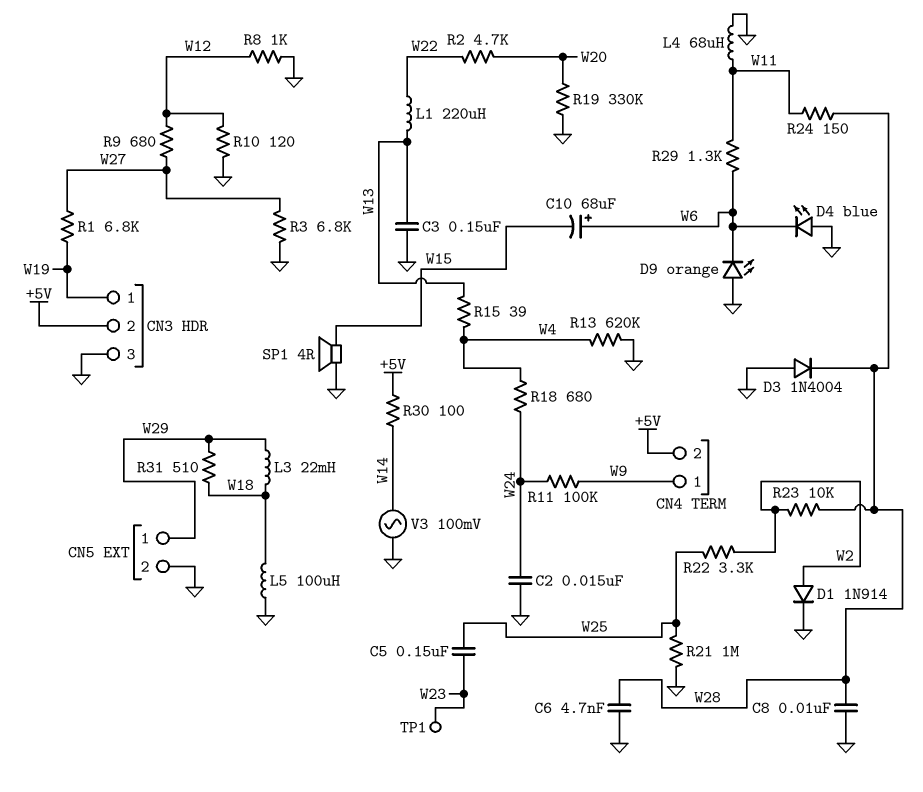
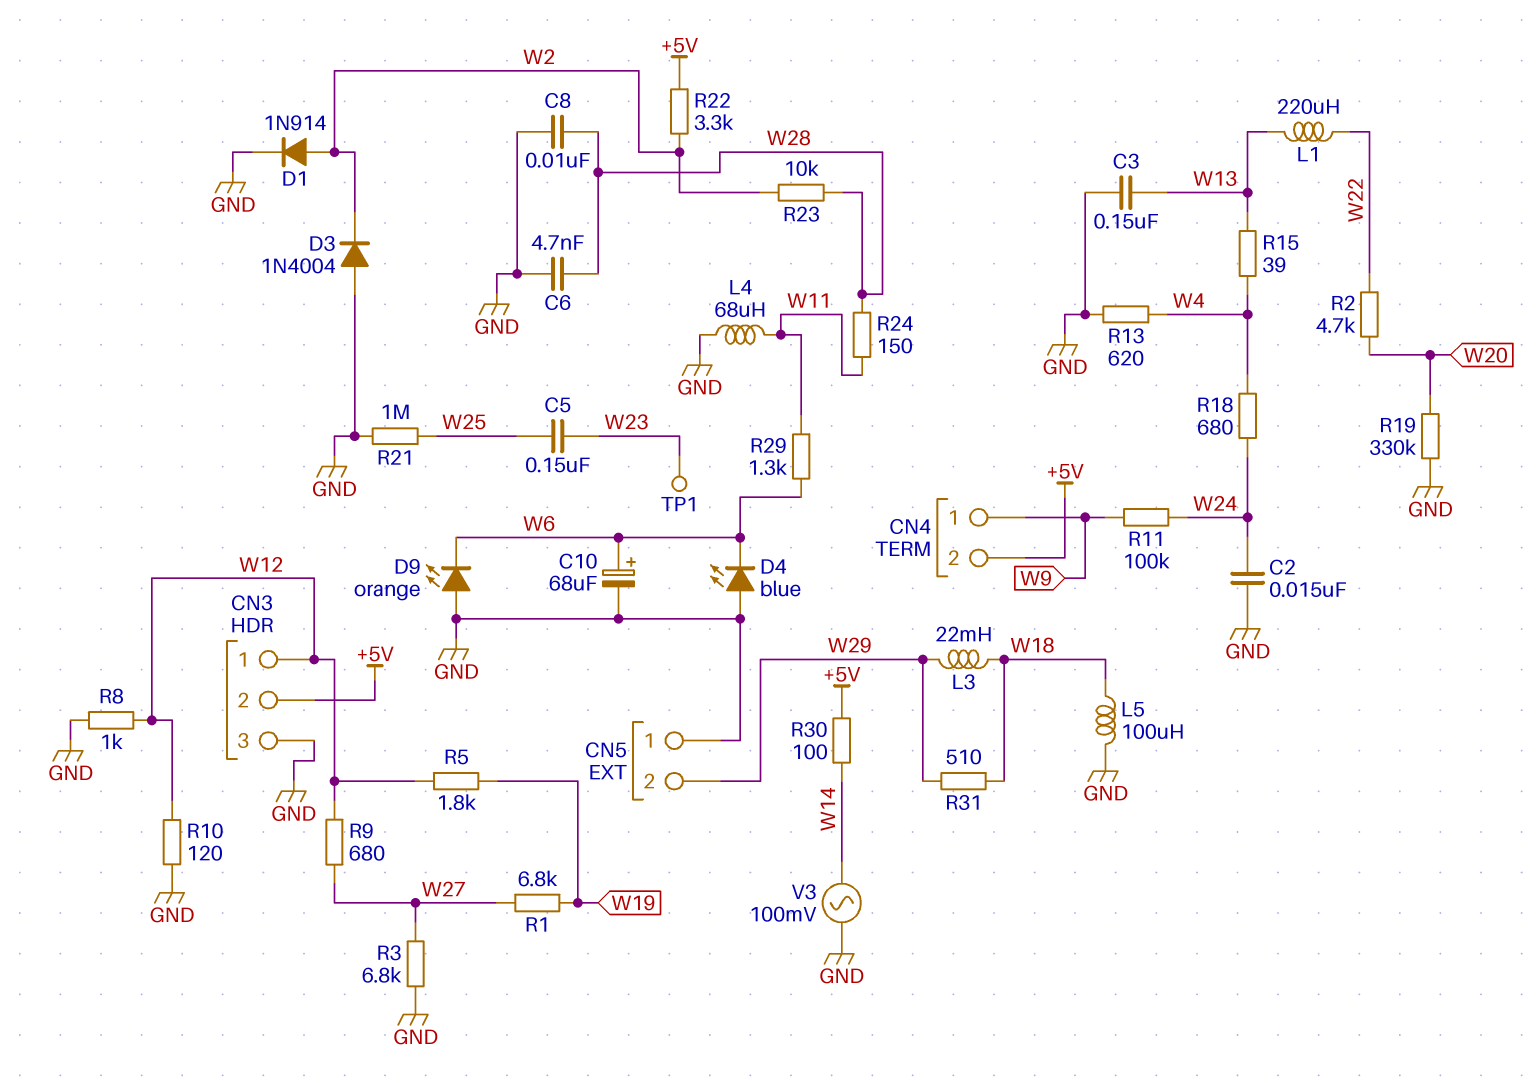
C10: 68uF (plus W6, minus W15) -> 68uF (plus W6, minus GND)
CN3 pin 1: W19 -> W12
CN5 pin 1: W29 -> GND
CN5 pin 2: GND -> W29
D3: diode 1N4004 (A GND, K W28) -> diode 1N4004 (A GND, K W2)
R5: none -> 1.8k (W12, W19)
R13: 620k (GND, W4) -> 620 (GND, W4)
R22: 3.3k (W2, W25) -> 3.3k (+5V, W2)
SP1: speaker 4R (GND, W15) -> none

